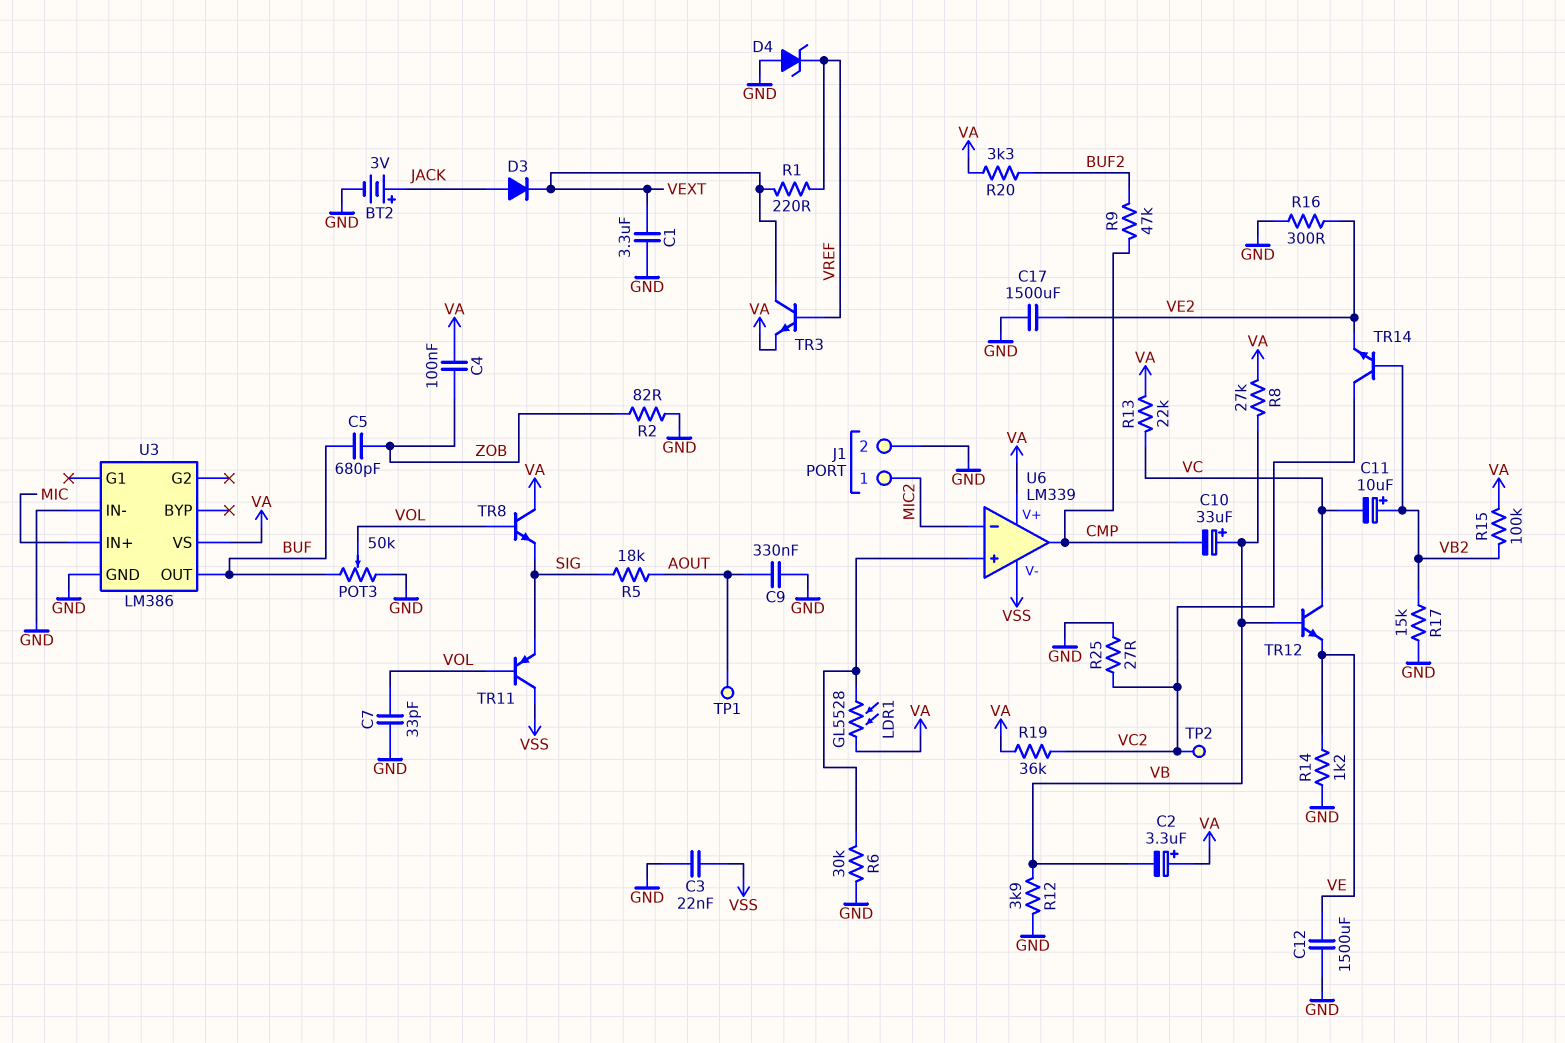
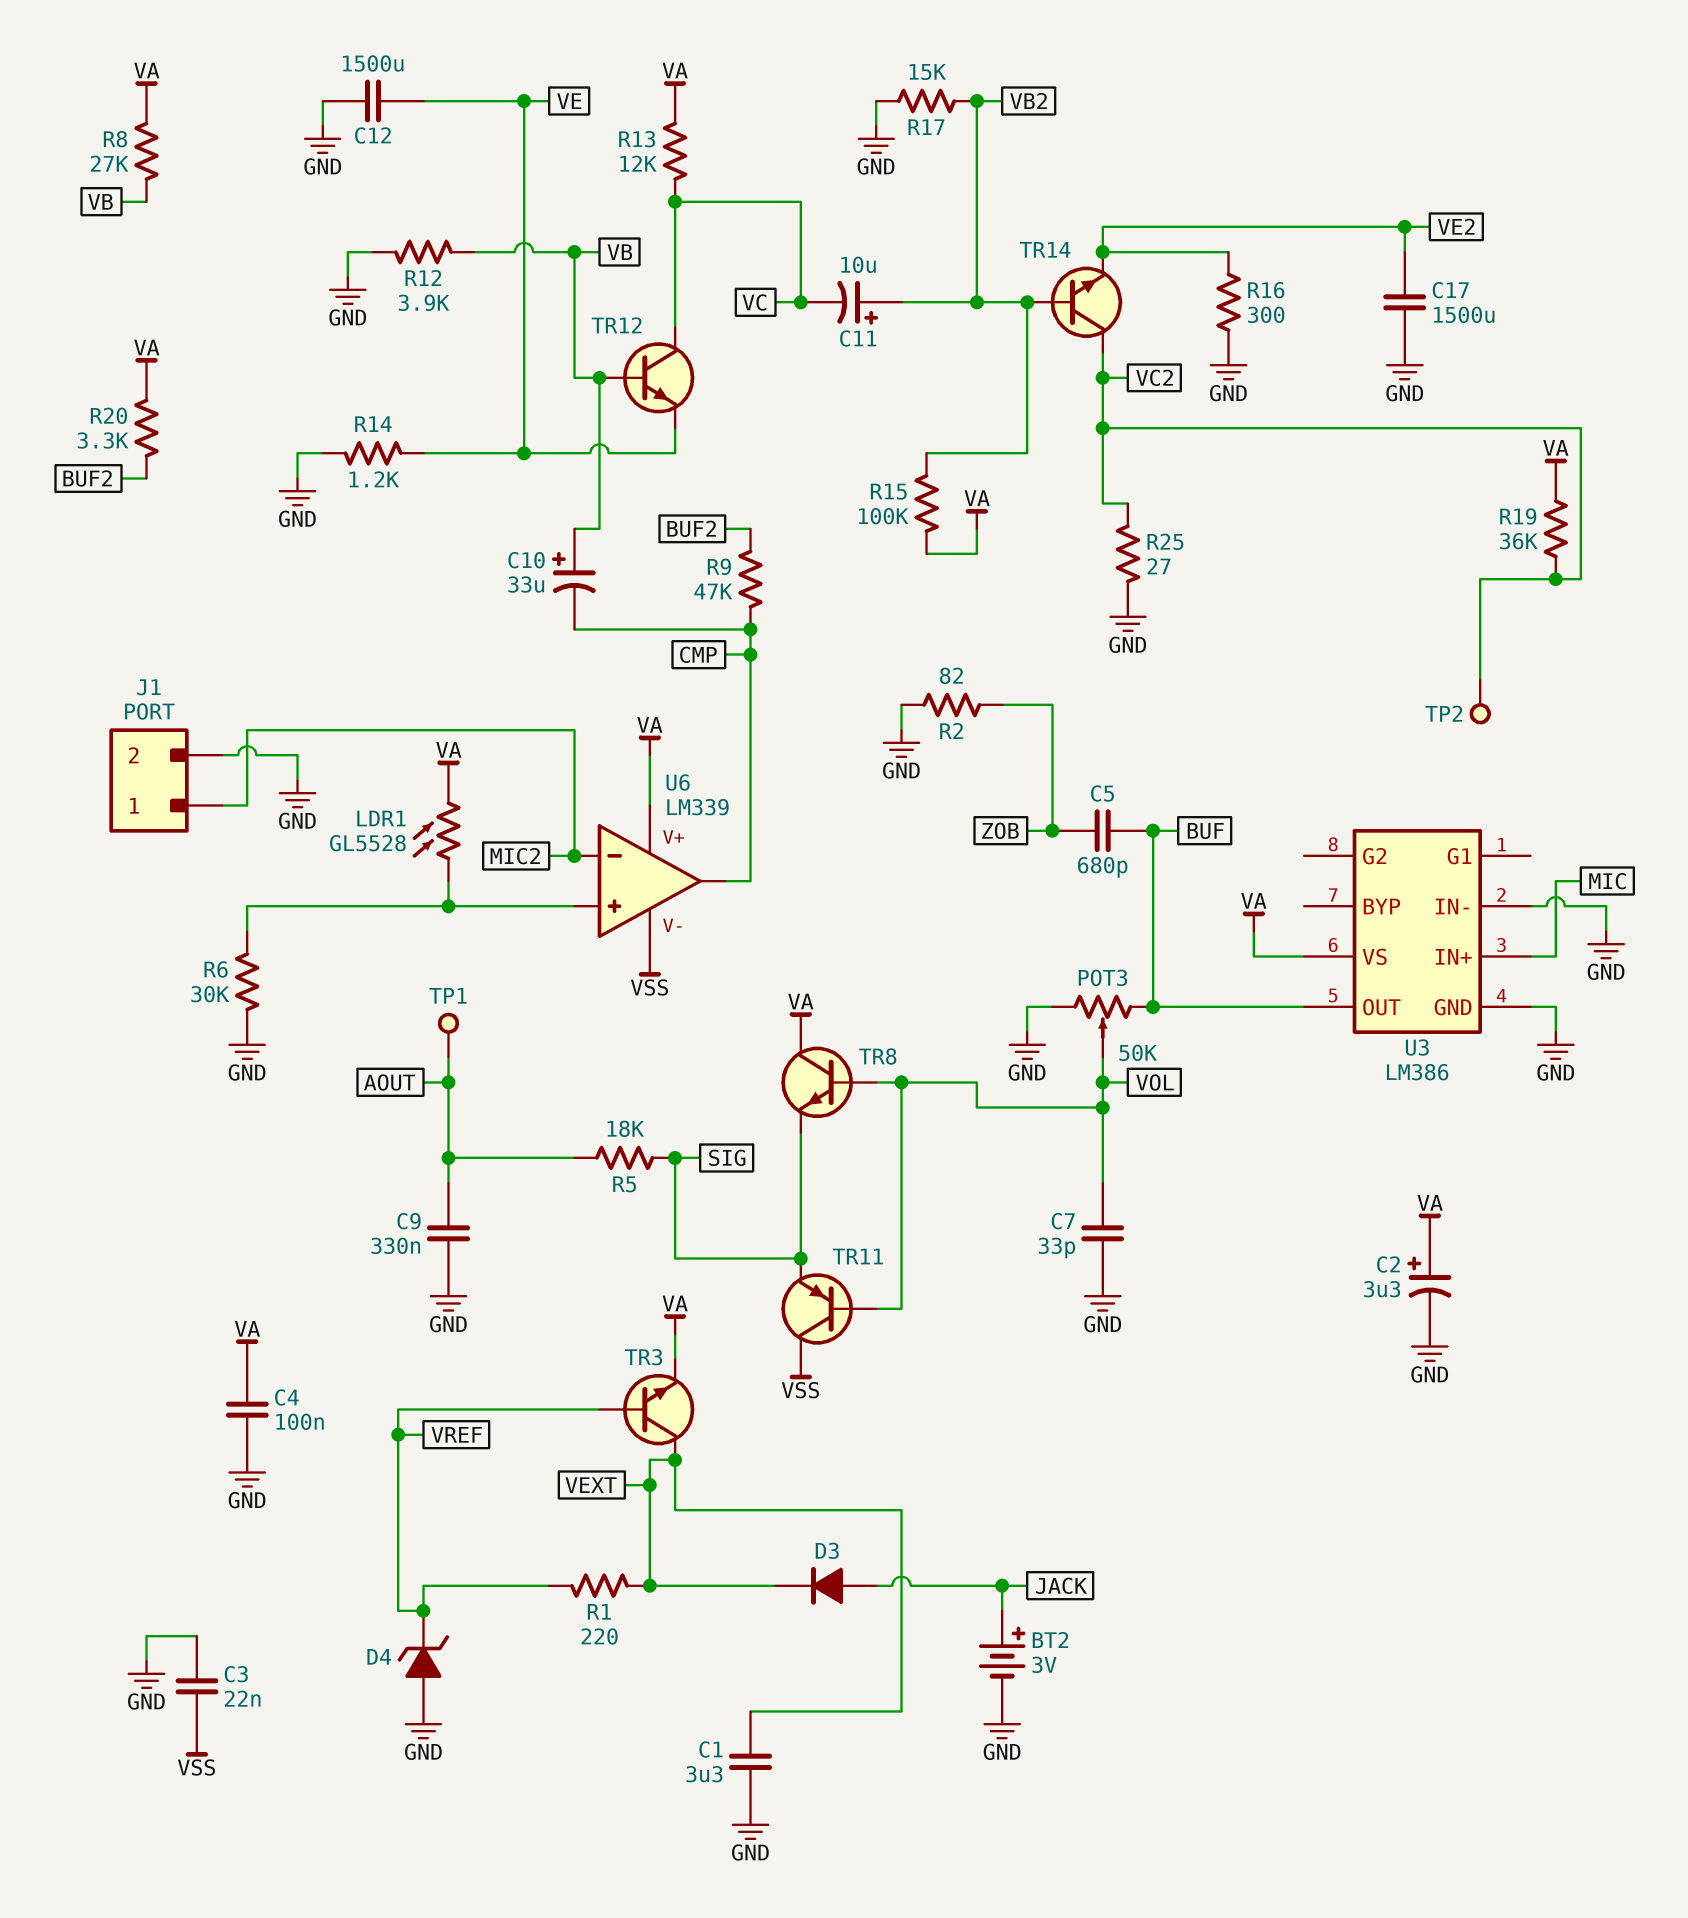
C2: 3.3uF (plus VA, minus VB) -> 3.3uF (plus VA, minus GND)
C4: 100nF (VA, ZOB) -> 100nF (GND, VA)
R13: 22k (VA, VC) -> 12k (VA, VC)

